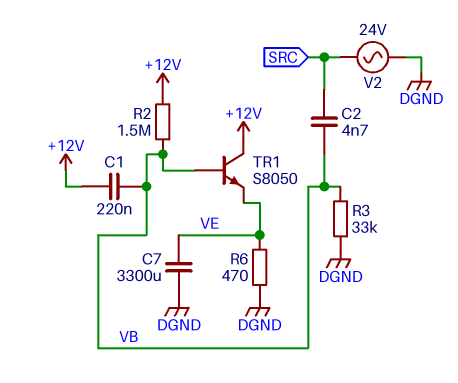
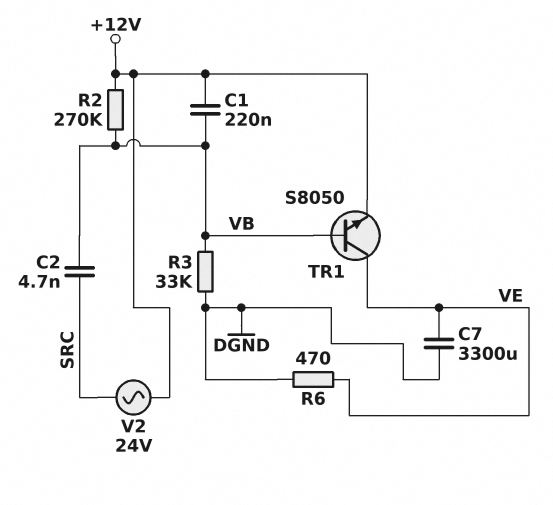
R2: 1.5M (+12V, VB) -> 270k (+12V, VB)
TR1: NPN S8050 (B VB, C +12V, E VE) -> NPN S8050 (B VB, C VE, E +12V)
V2: AC 24V (DGND, SRC) -> AC 24V (+12V, SRC)

